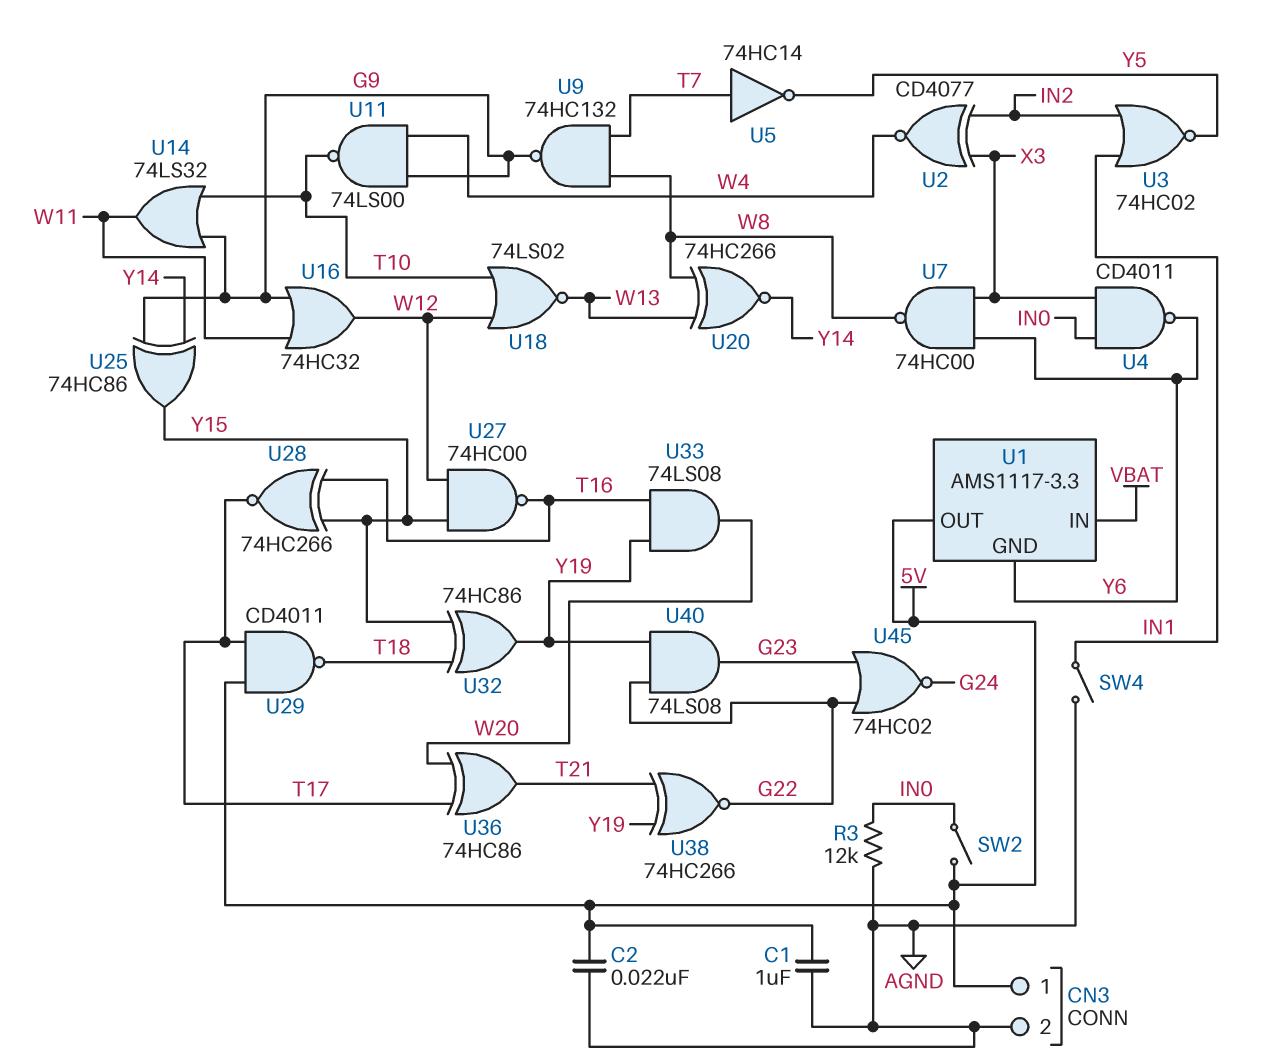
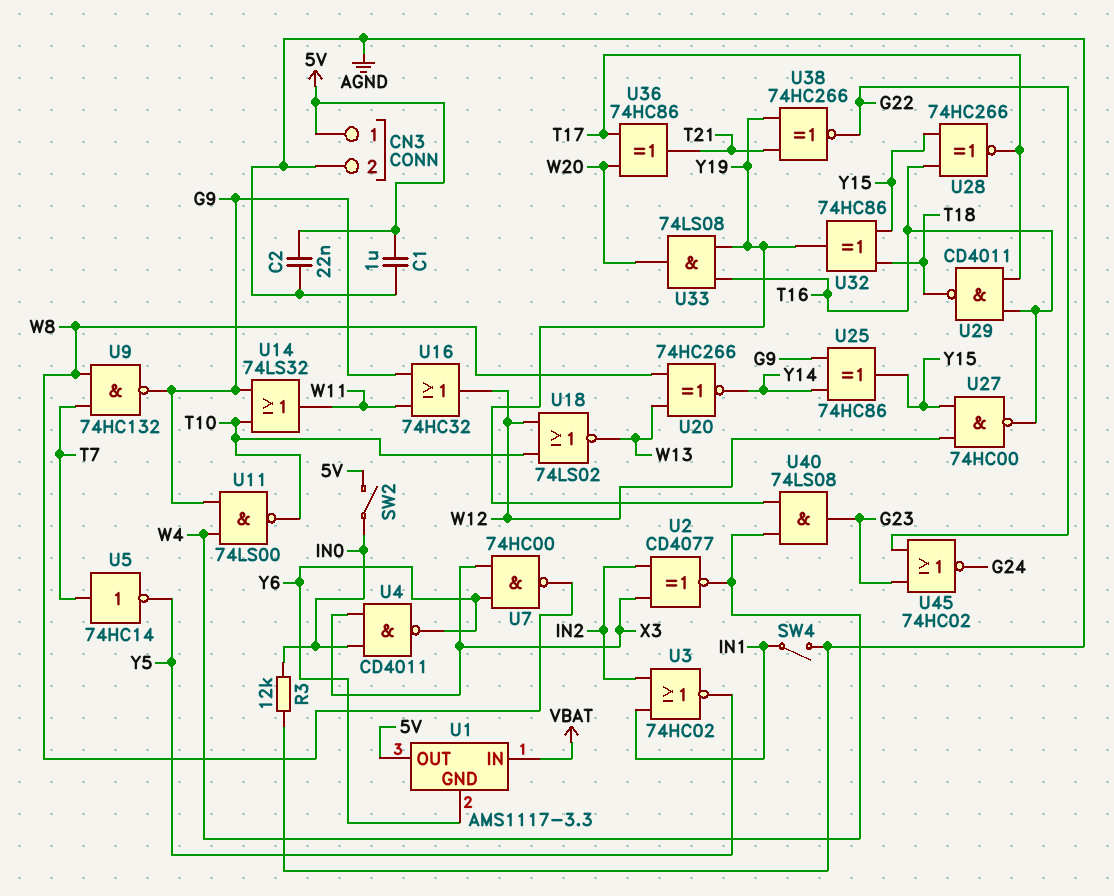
U29: NAND CD4011 (in 5V, in T17, out T18) -> NAND CD4011 (in T16, in T17, out T18)
U40: AND 74LS08 (in G22, in Y19, out G23) -> AND 74LS08 (in W4, in Y19, out G23)

